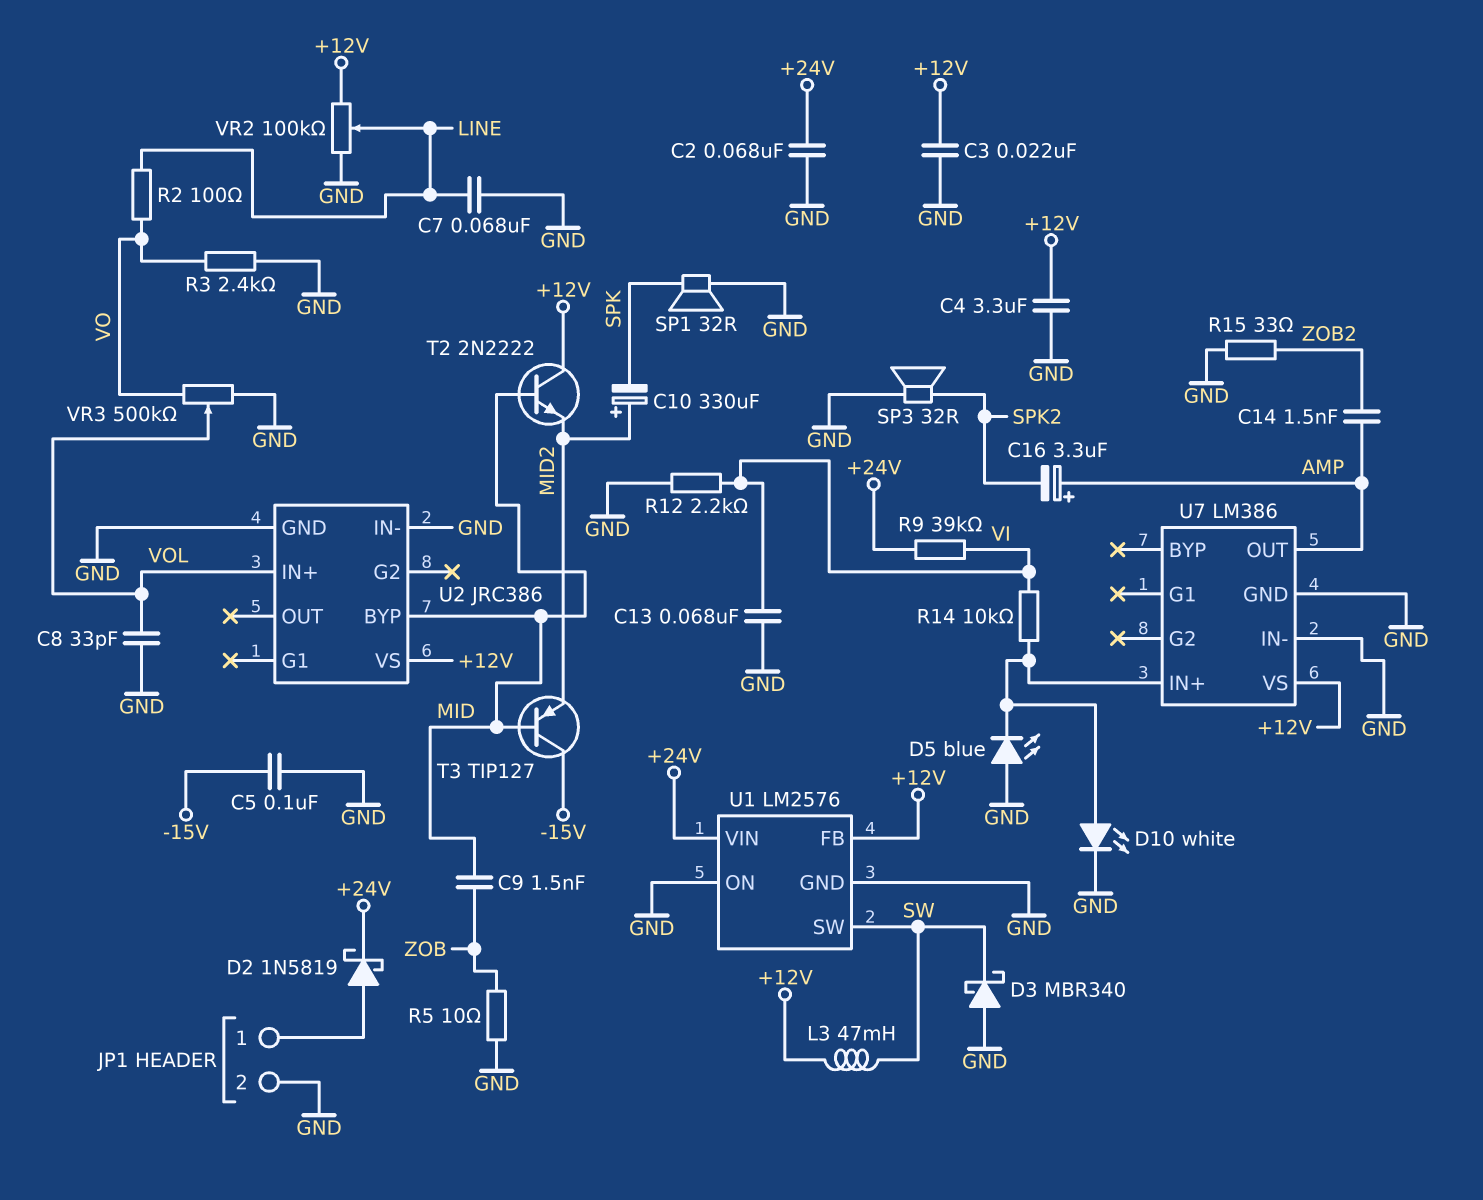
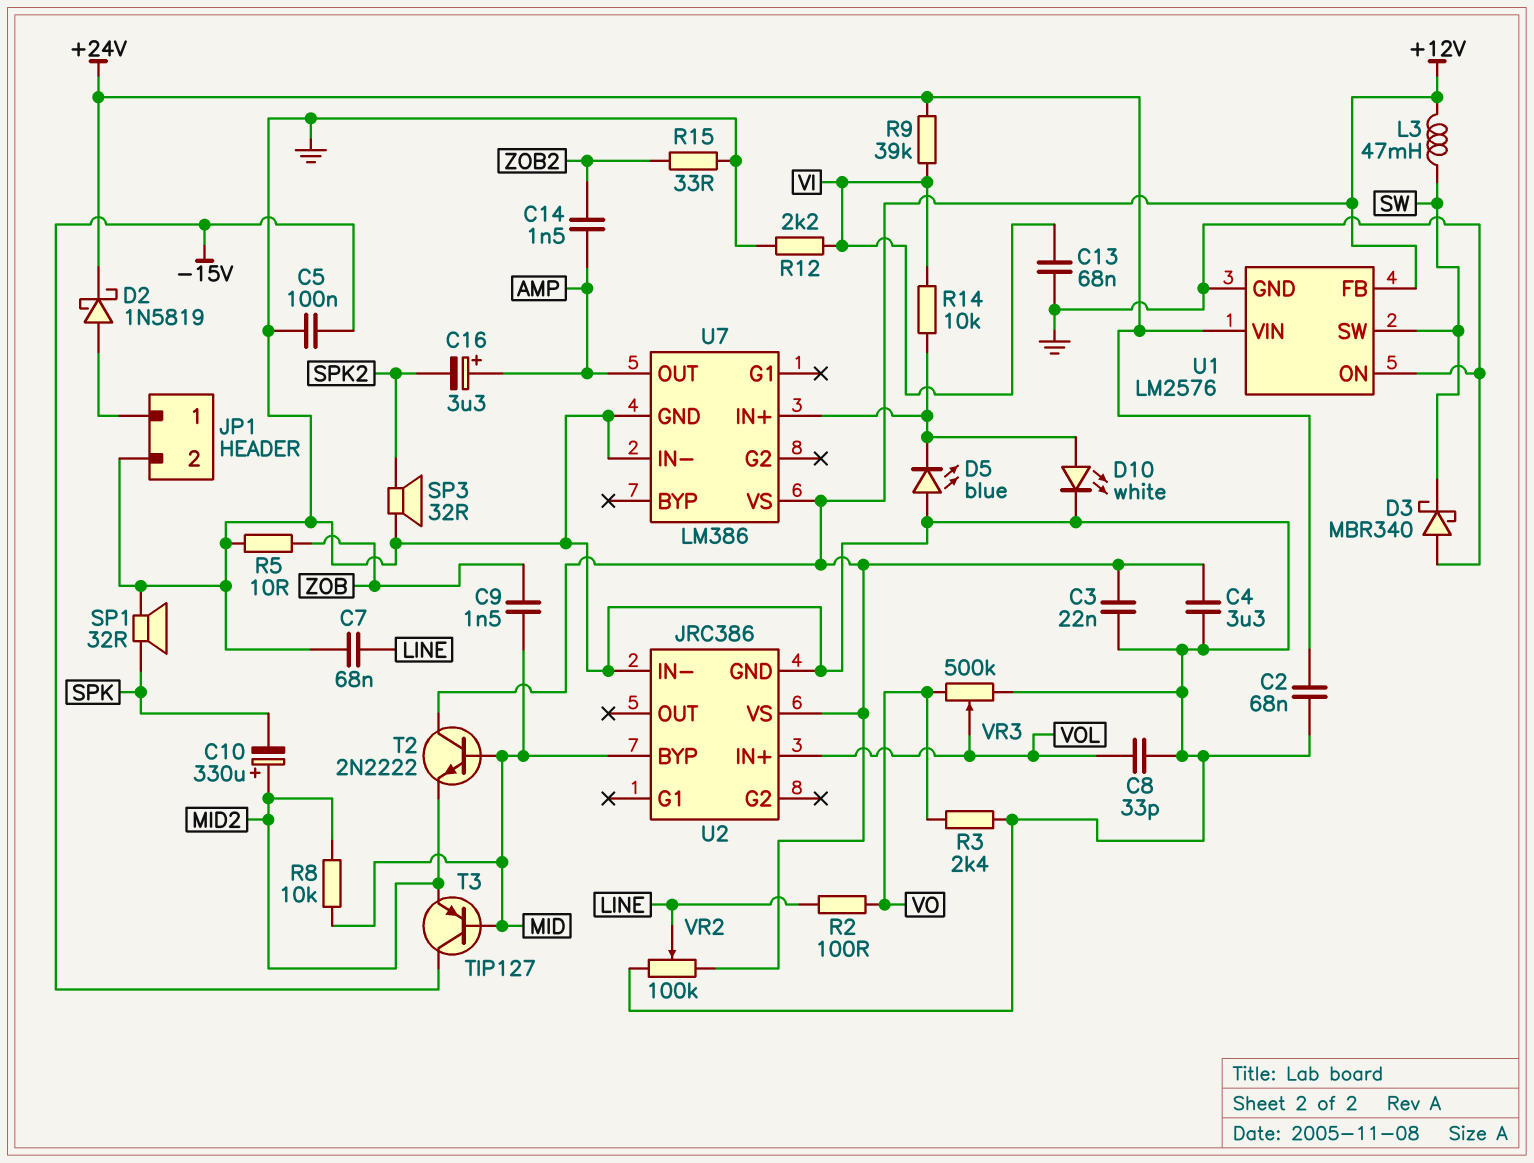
R8: none -> 10k (MID, MID2)

